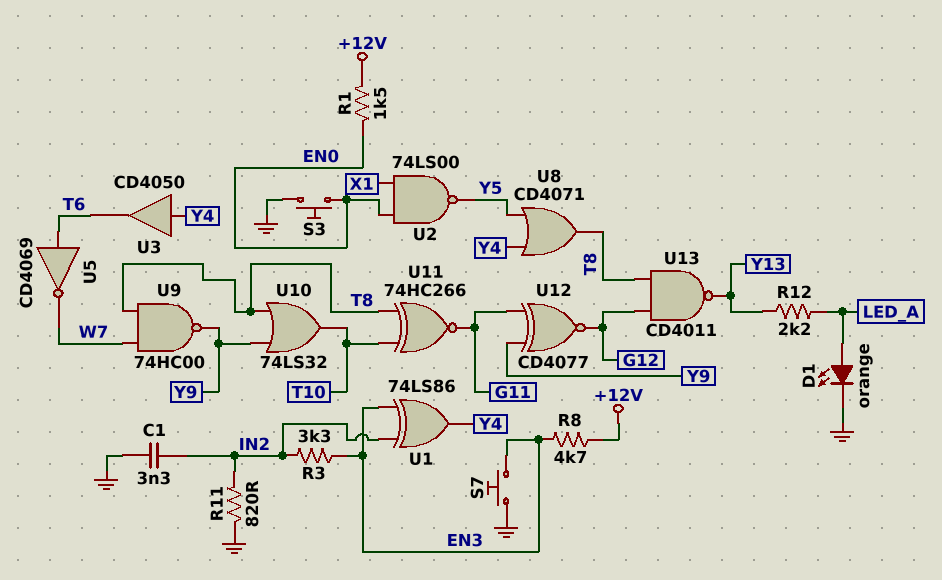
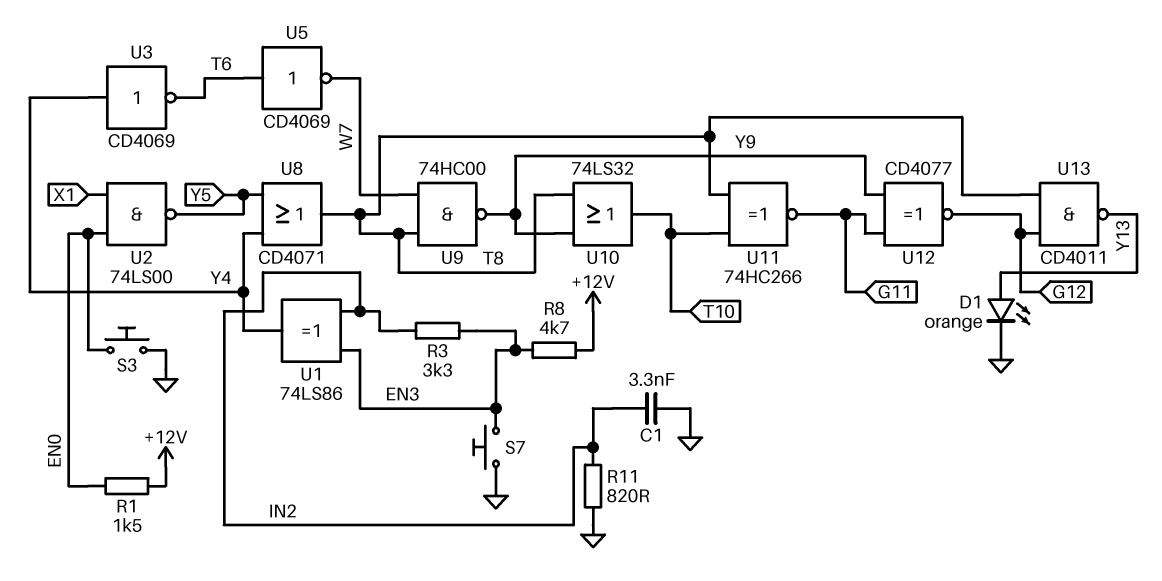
D1: LED orange (A LED_A, K GND) -> LED orange (A Y13, K GND)
R12: 2.2k (LED_A, Y13) -> none
U3: buffer CD4050 (in Y4, out T6) -> NOT CD4069 (in Y4, out T6)

